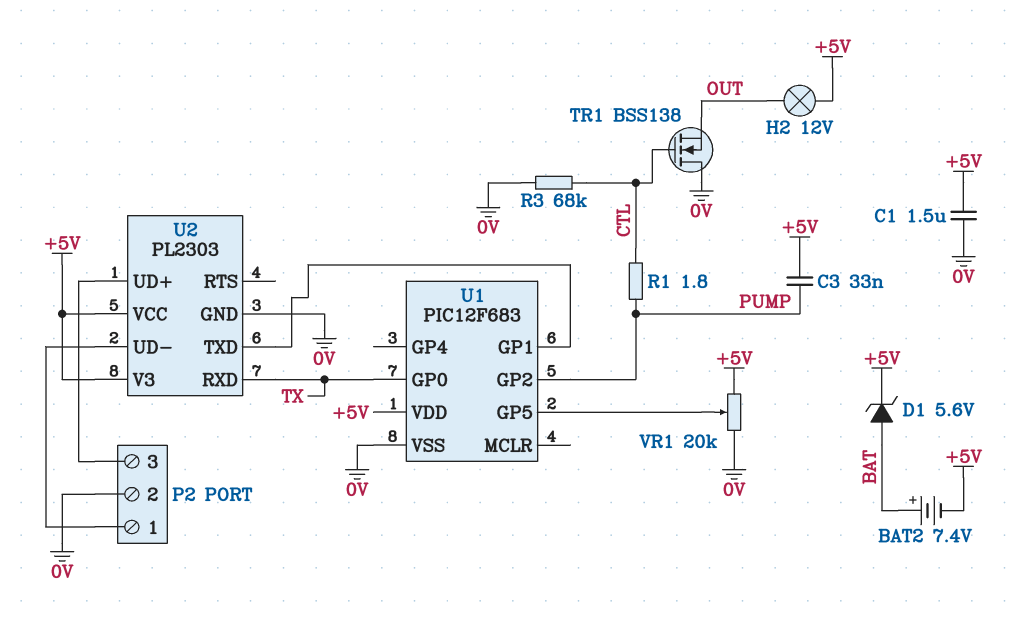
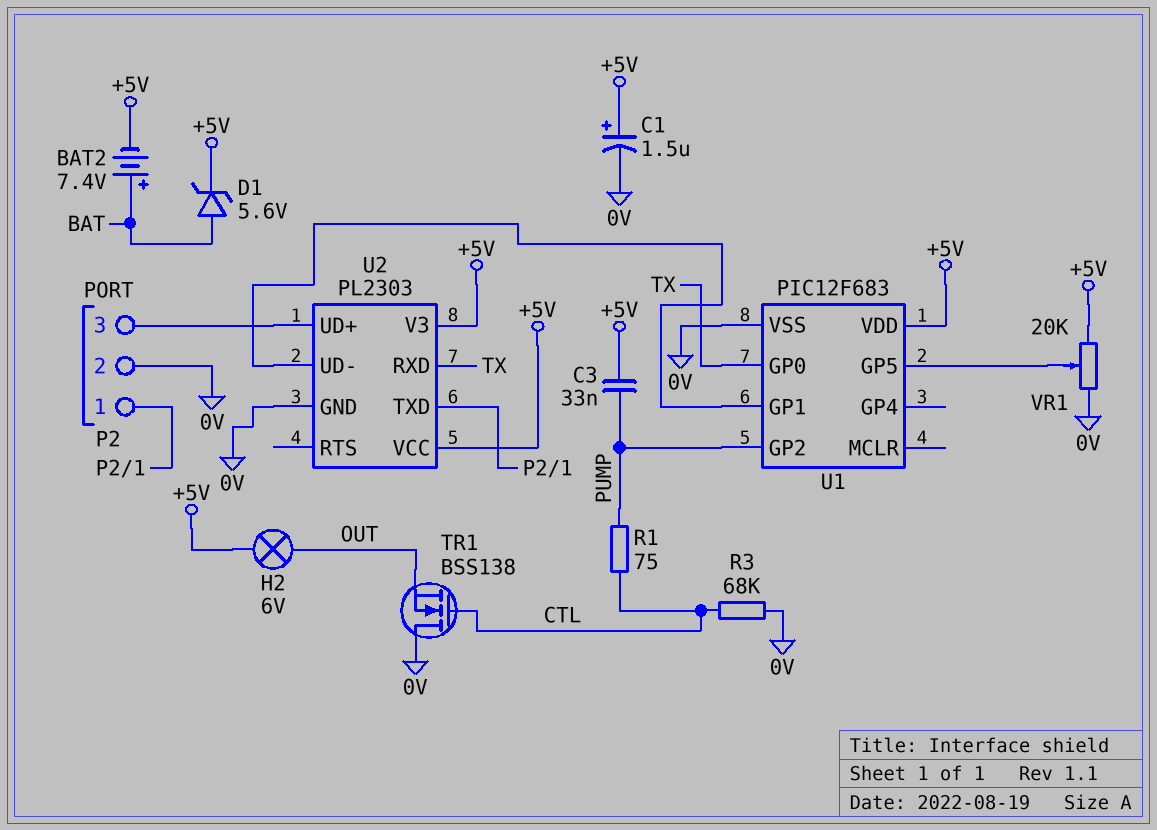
C1: 1.5uF (+5V, 0V) -> 1.5uF (plus +5V, minus 0V)
H2: lamp 12V (+5V, OUT) -> lamp 6V (+5V, OUT)
R1: 1.8 (CTL, PUMP) -> 75 (CTL, PUMP)
U2 pin TXD: U1/GP1 -> P2/1
U2 pin UD-: P2/1 -> U1/GP1

